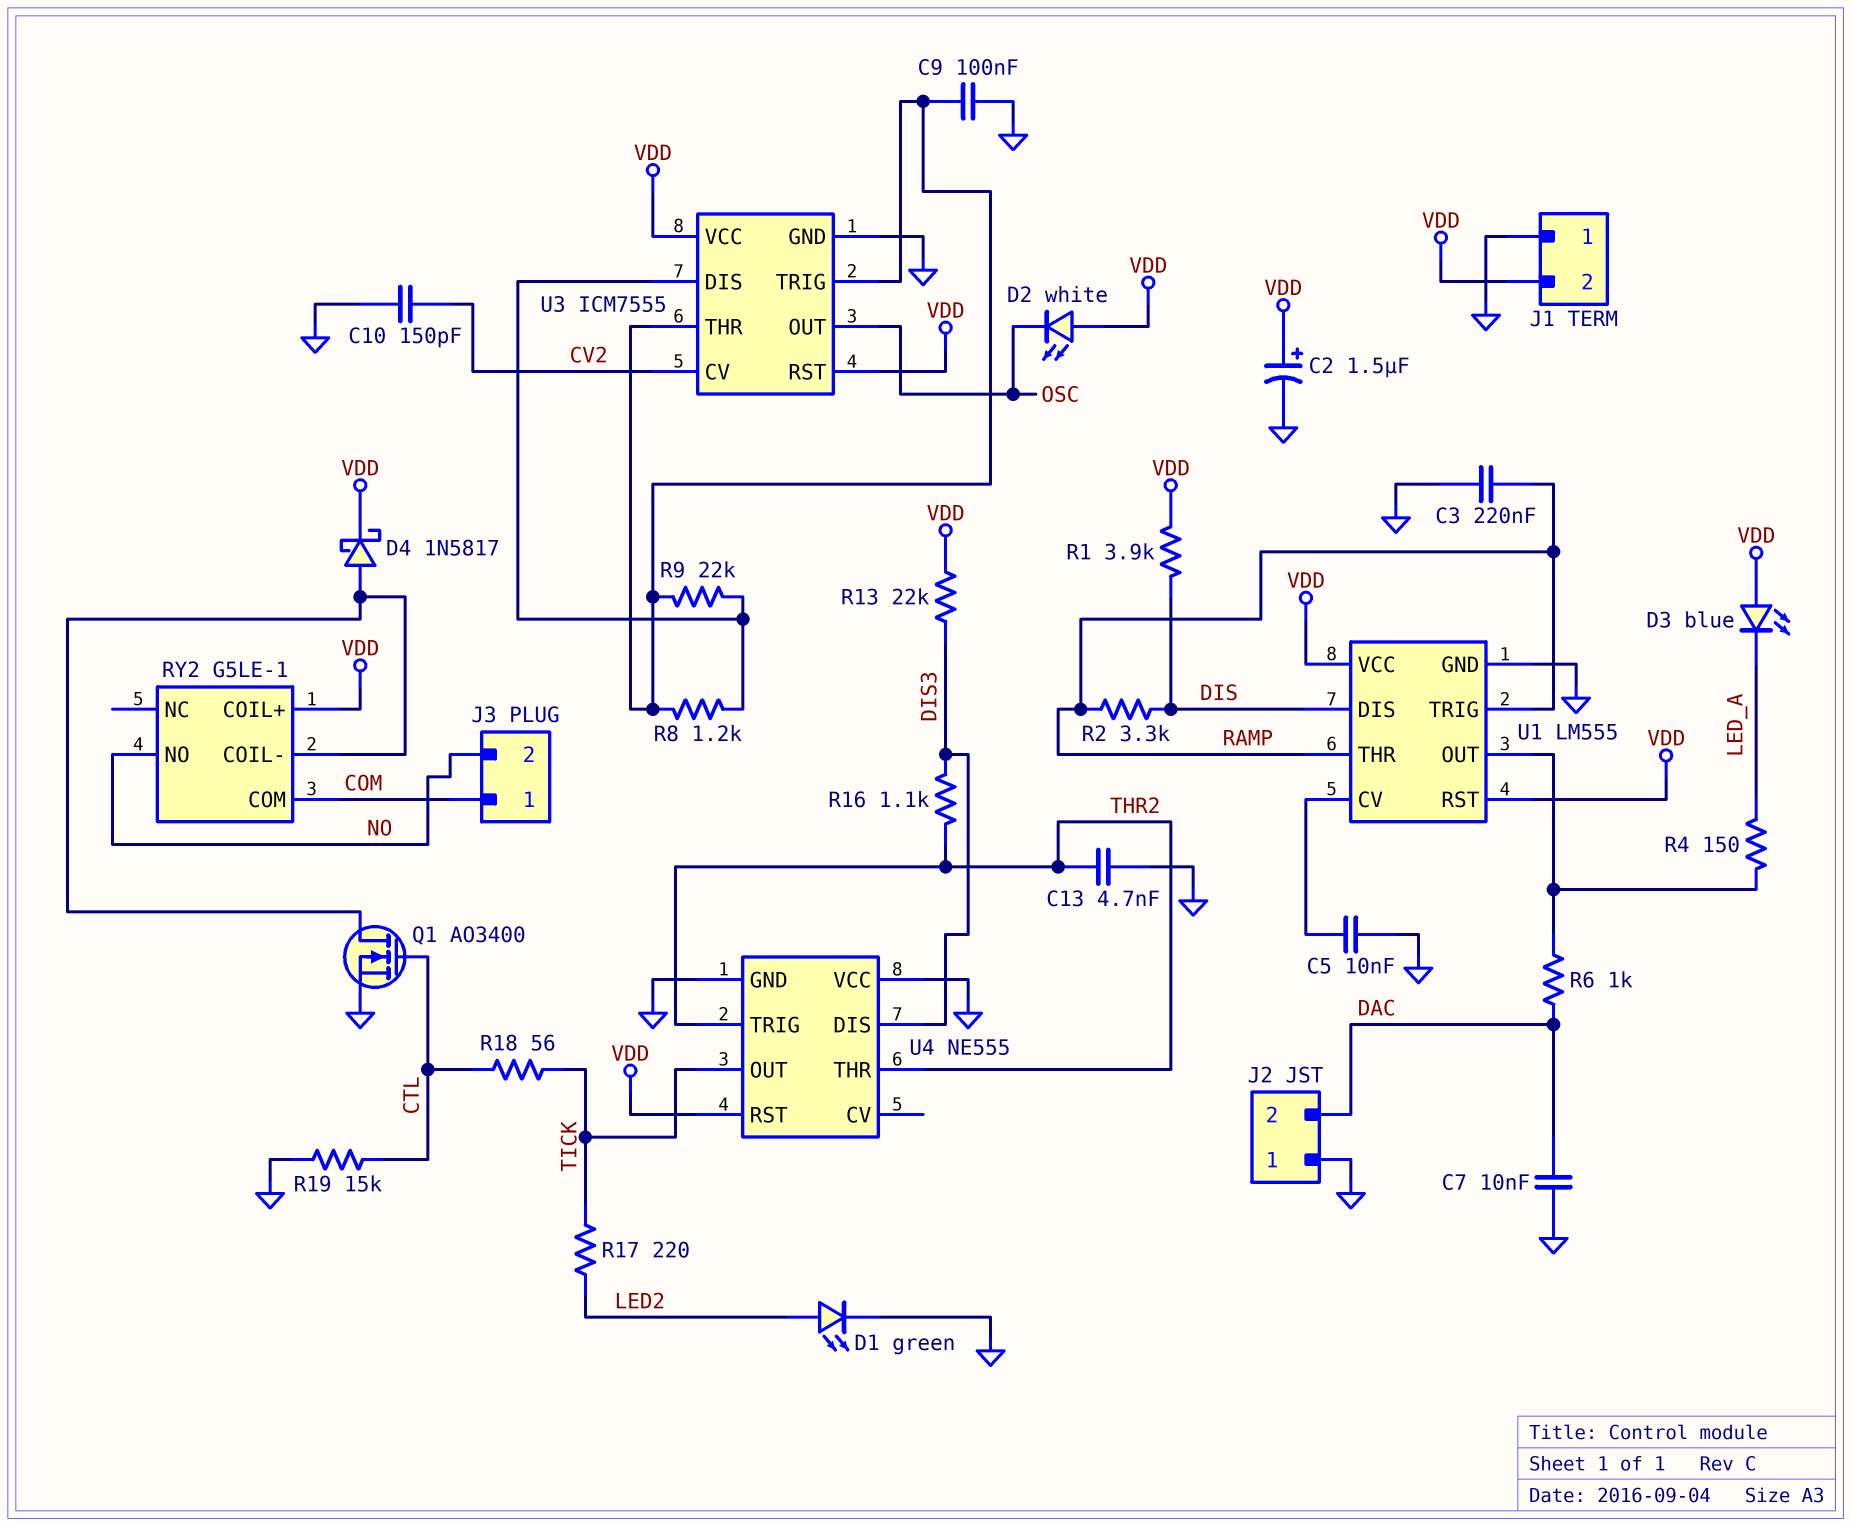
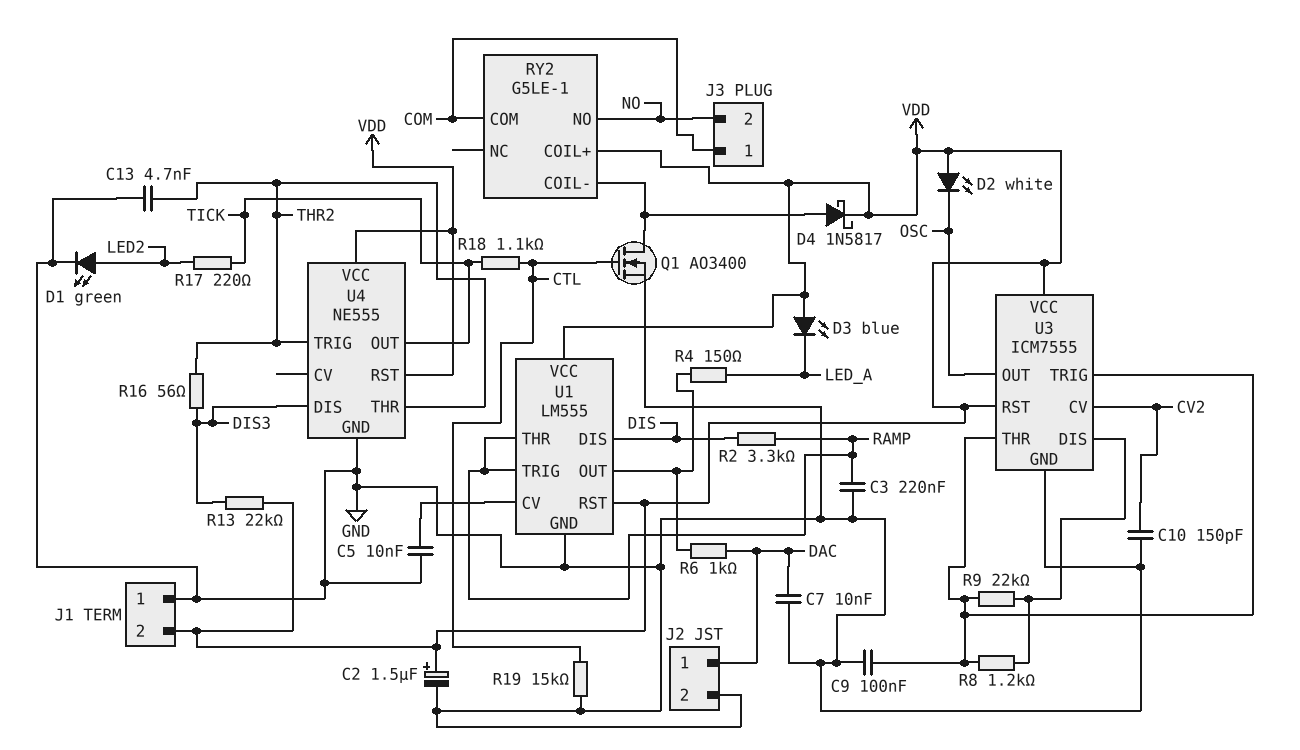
J2 pin 1: GND -> DAC
J2 pin 2: DAC -> GND
R1: 3.9k (DIS, VDD) -> none
R16: 1.1k (DIS3, THR2) -> 56 (DIS3, THR2)
R18: 56 (CTL, TICK) -> 1.1k (CTL, TICK)
U4 pin VCC: GND -> VDD

